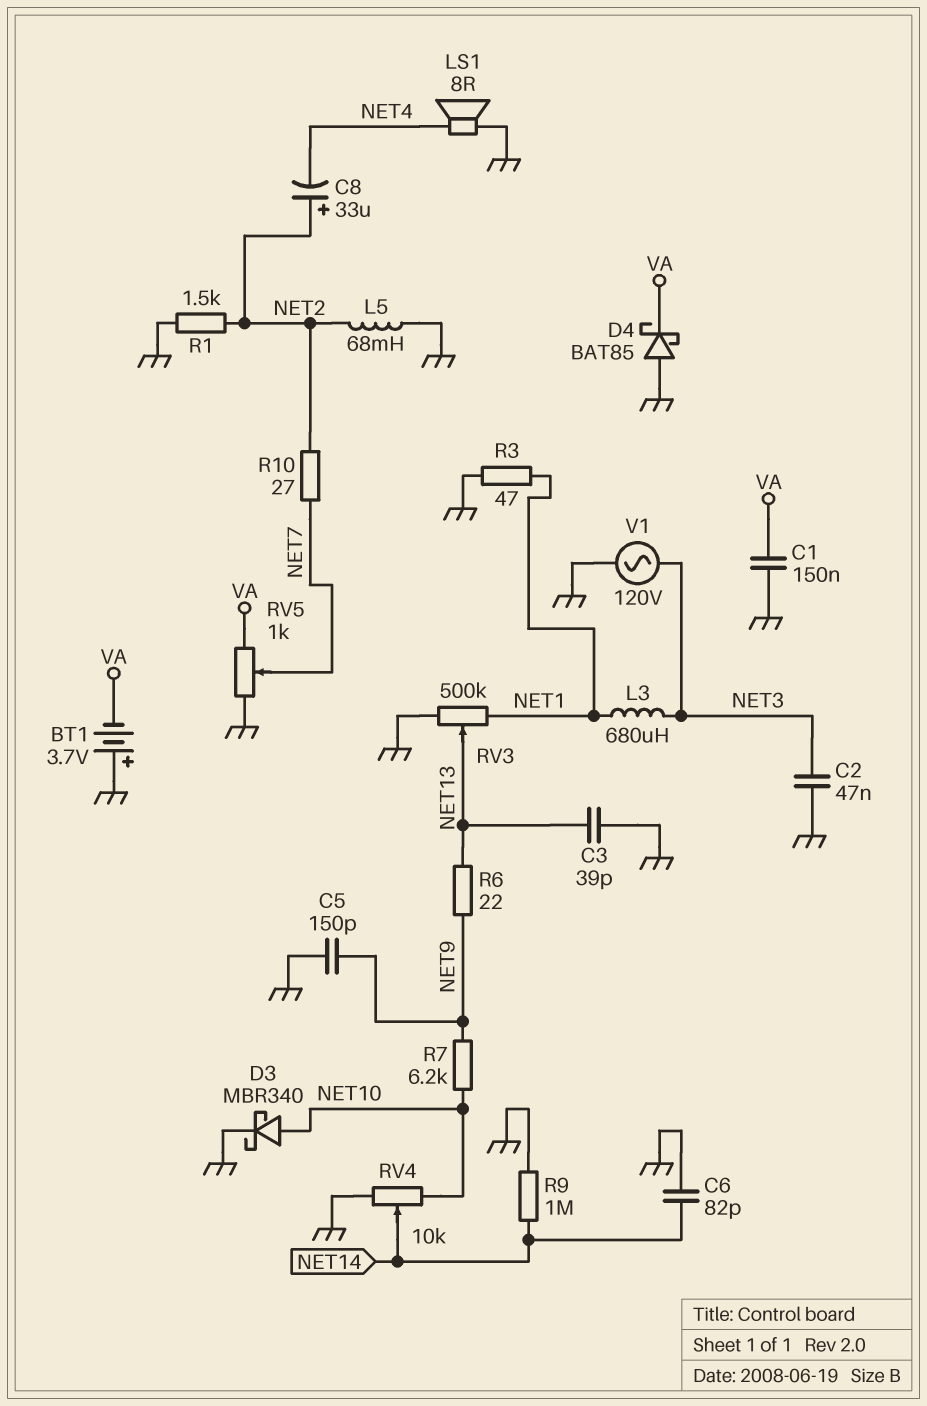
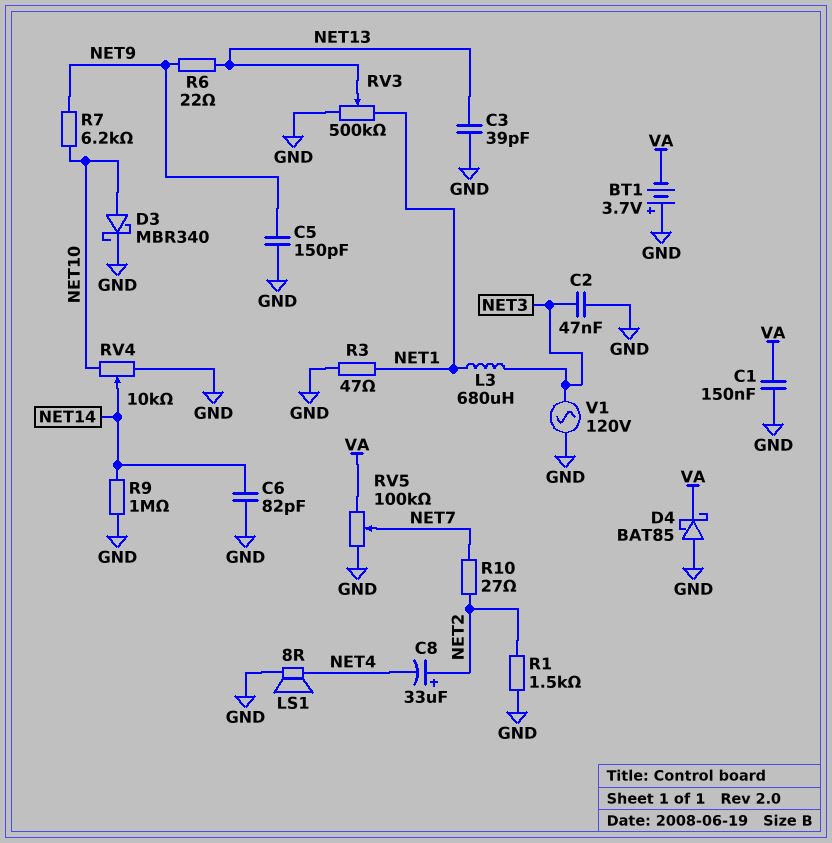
L5: 68mH (GND, NET2) -> none
RV5: 1k (GND, VA, wiper NET7) -> 100k (GND, VA, wiper NET7)

